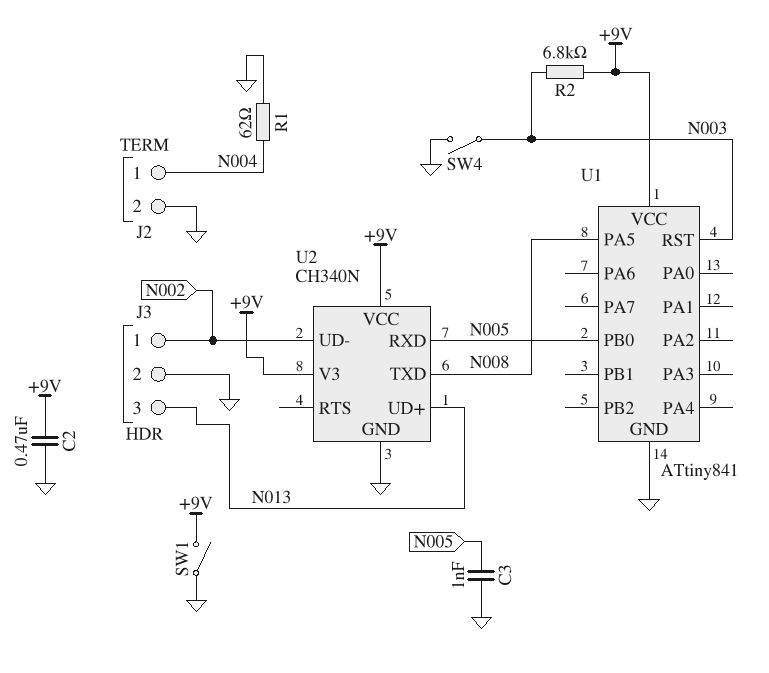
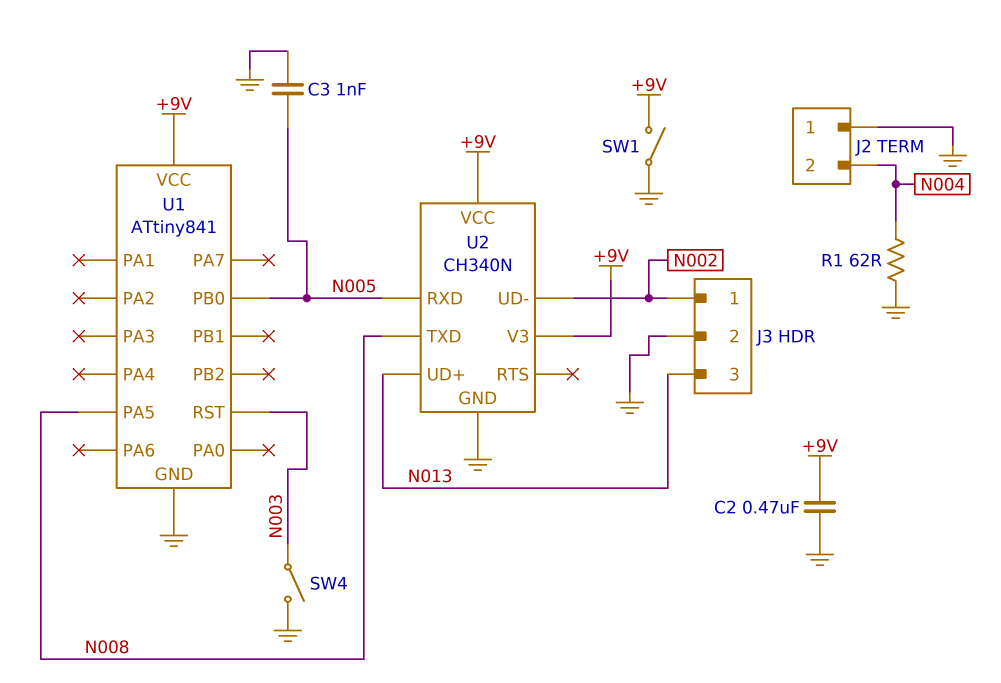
J2 pin 1: N004 -> GND
J2 pin 2: GND -> N004
R2: 6.8k (+9V, N003) -> none

